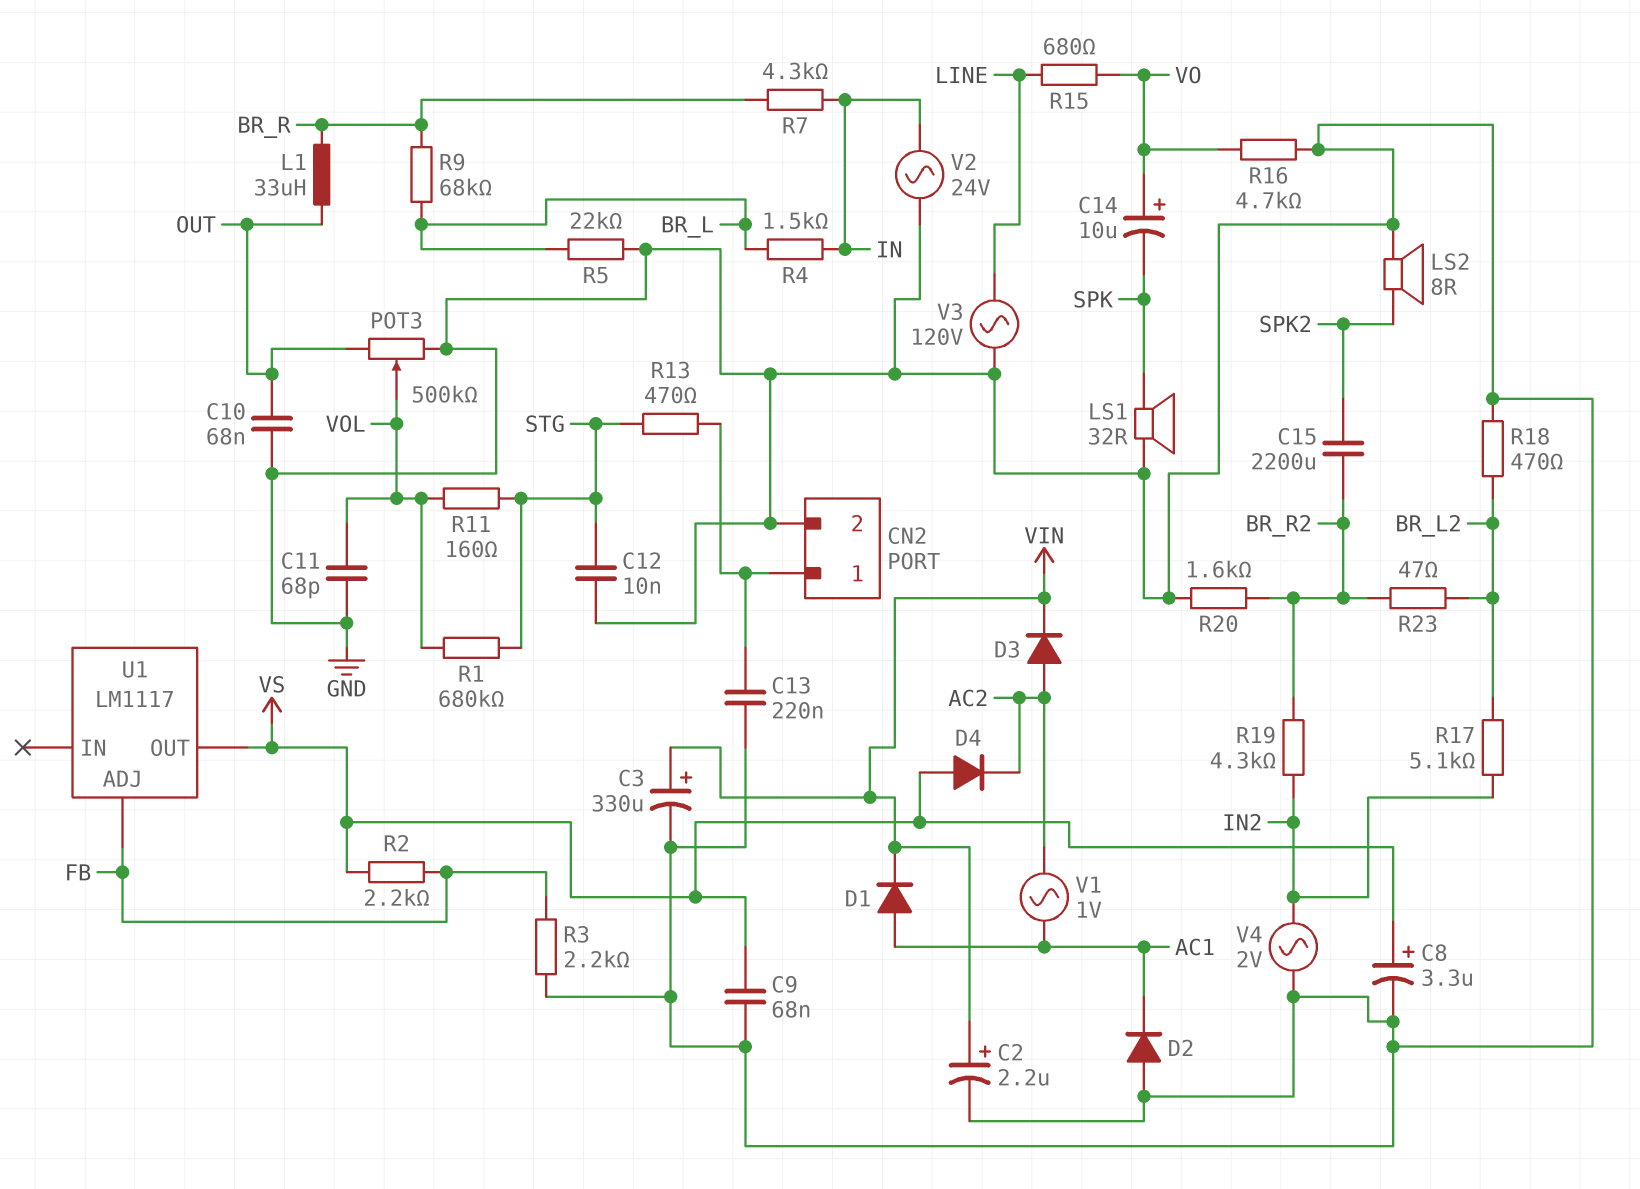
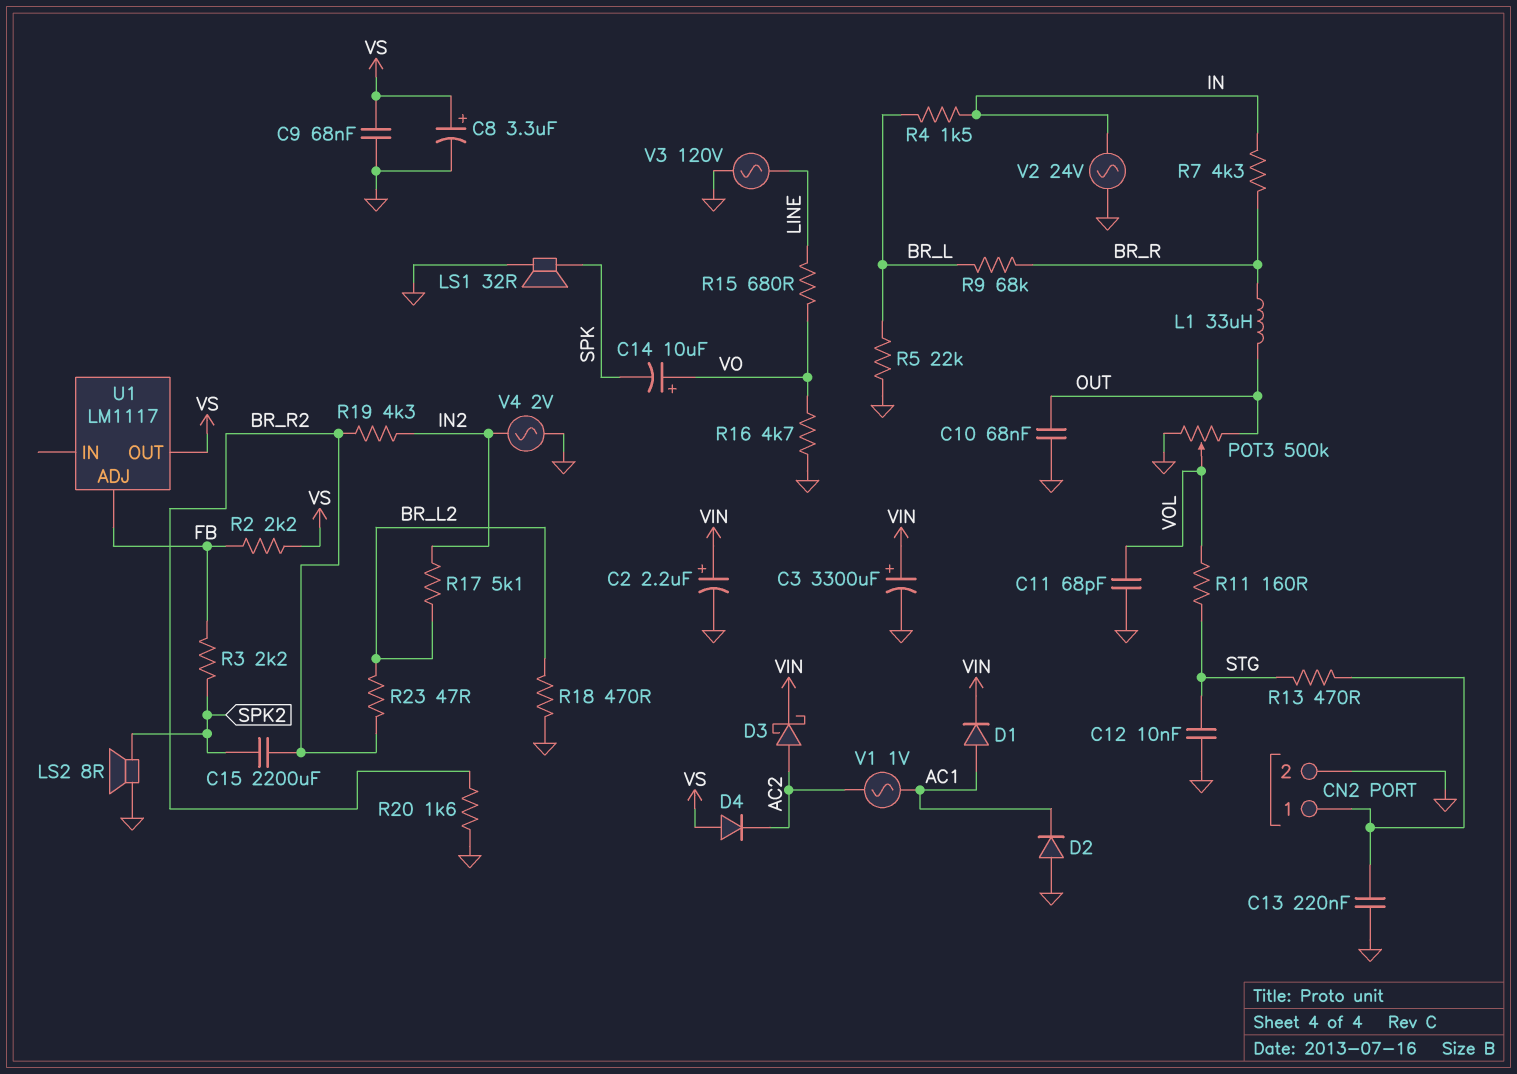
C3: 330uF (plus VIN, minus GND) -> 3300uF (plus VIN, minus GND)
D3: diode (A AC2, K VIN) -> schottky (A AC2, K VIN)
R1: 680k (STG, VOL) -> none
R3: 2.2k (FB, GND) -> 2.2k (FB, SPK2)

